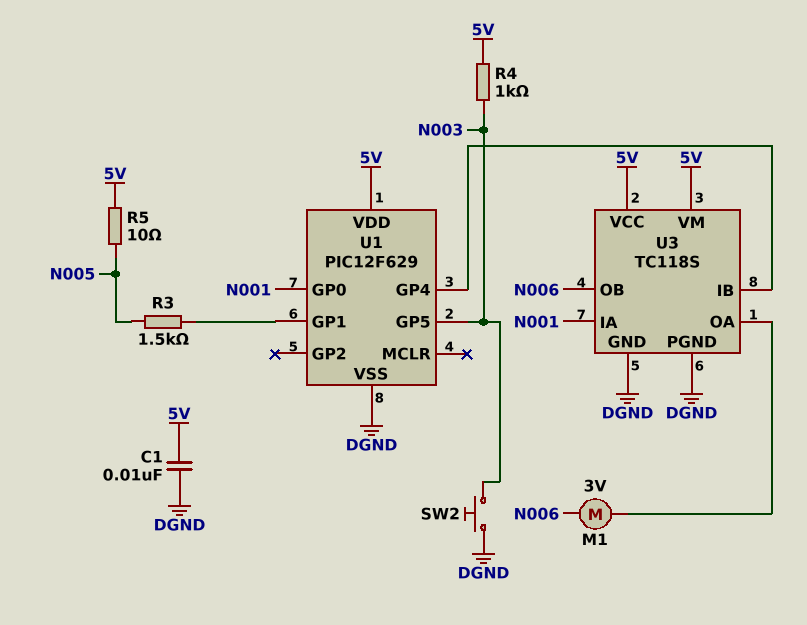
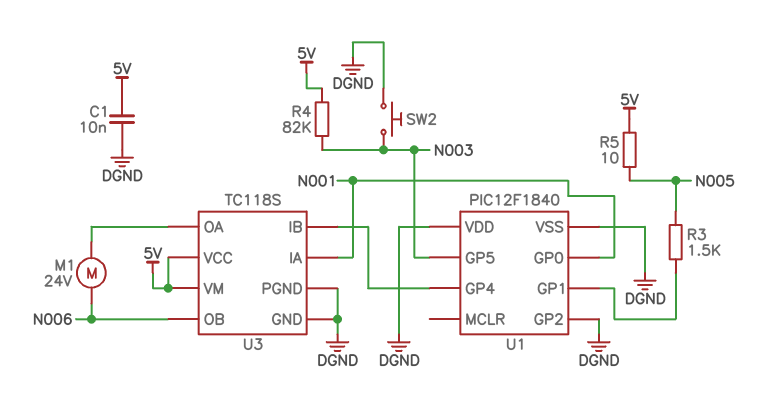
M1: motor 3V (N006, U3/OA) -> motor 24V (N006, U3/OA)
R4: 1k (5V, N003) -> 82k (5V, N003)
U1: PIC12F629 -> PIC12F1840
U1 pin GP2: none -> DGND
U1 pin VDD: 5V -> DGND

